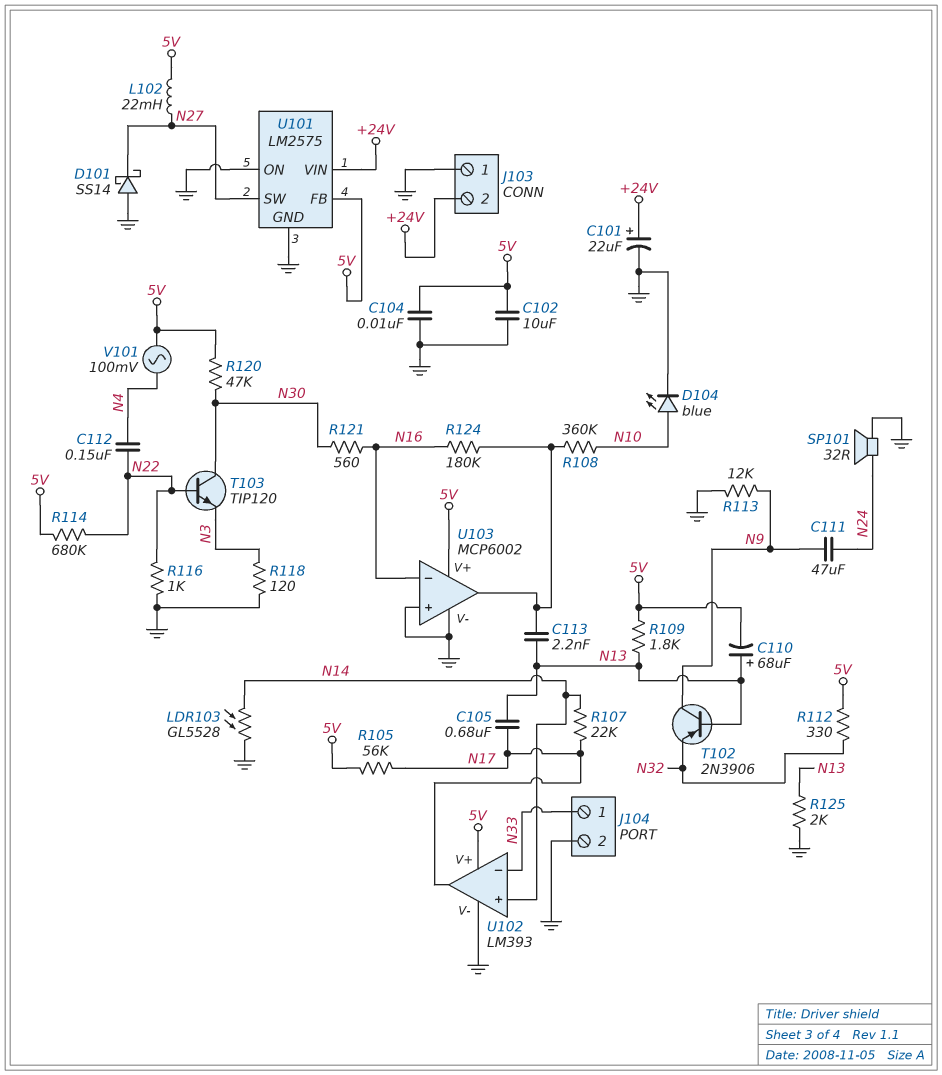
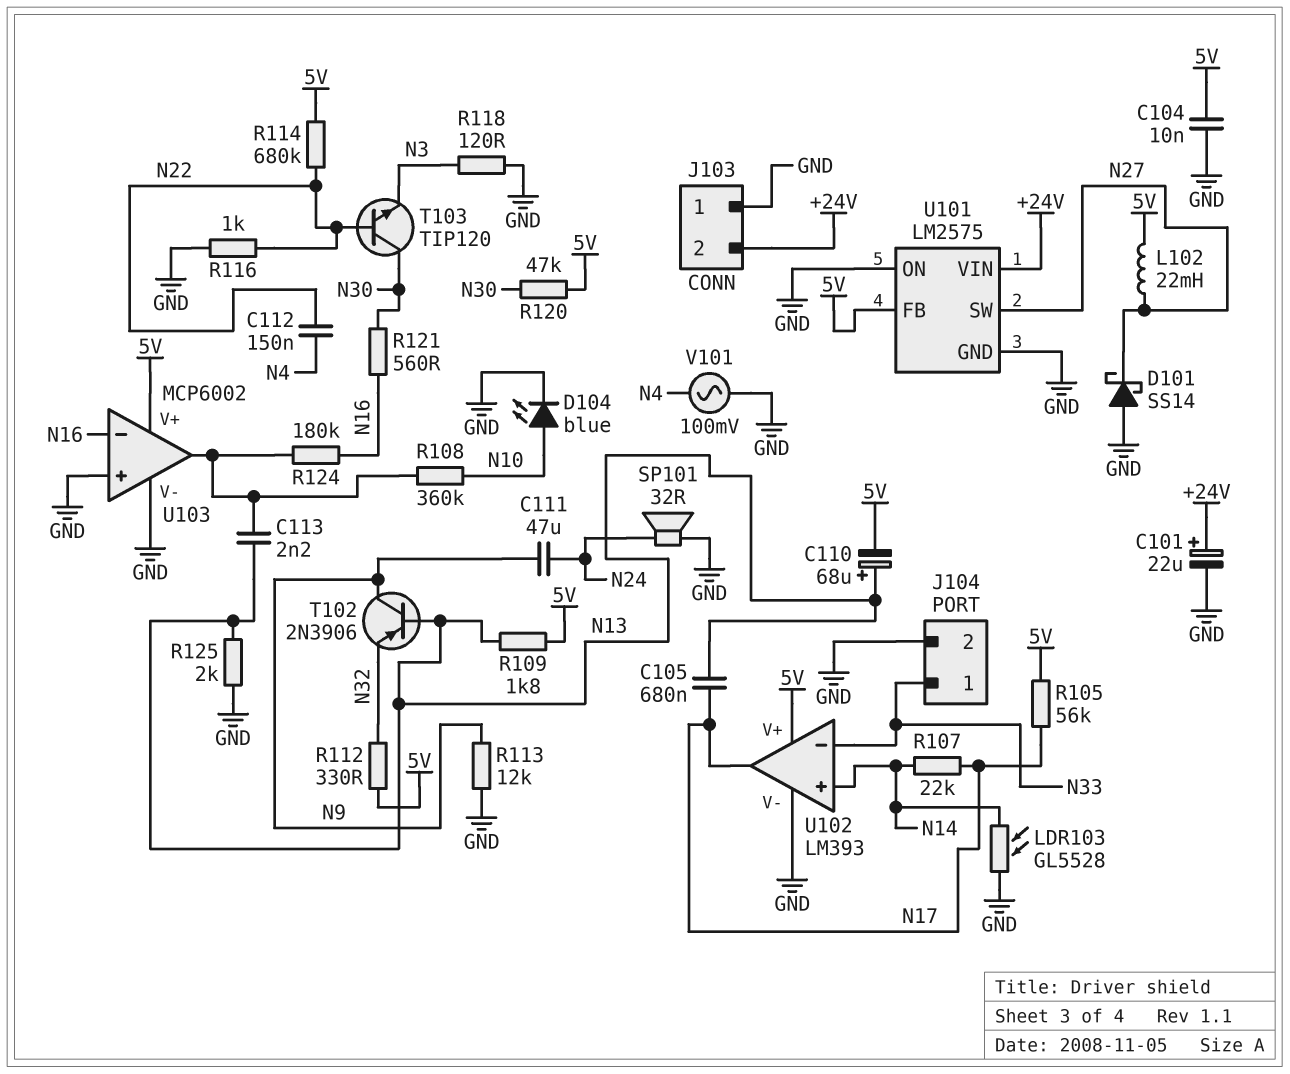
C102: 10uF (5V, GND) -> none
V101: AC 100mV (5V, N4) -> AC 100mV (GND, N4)

